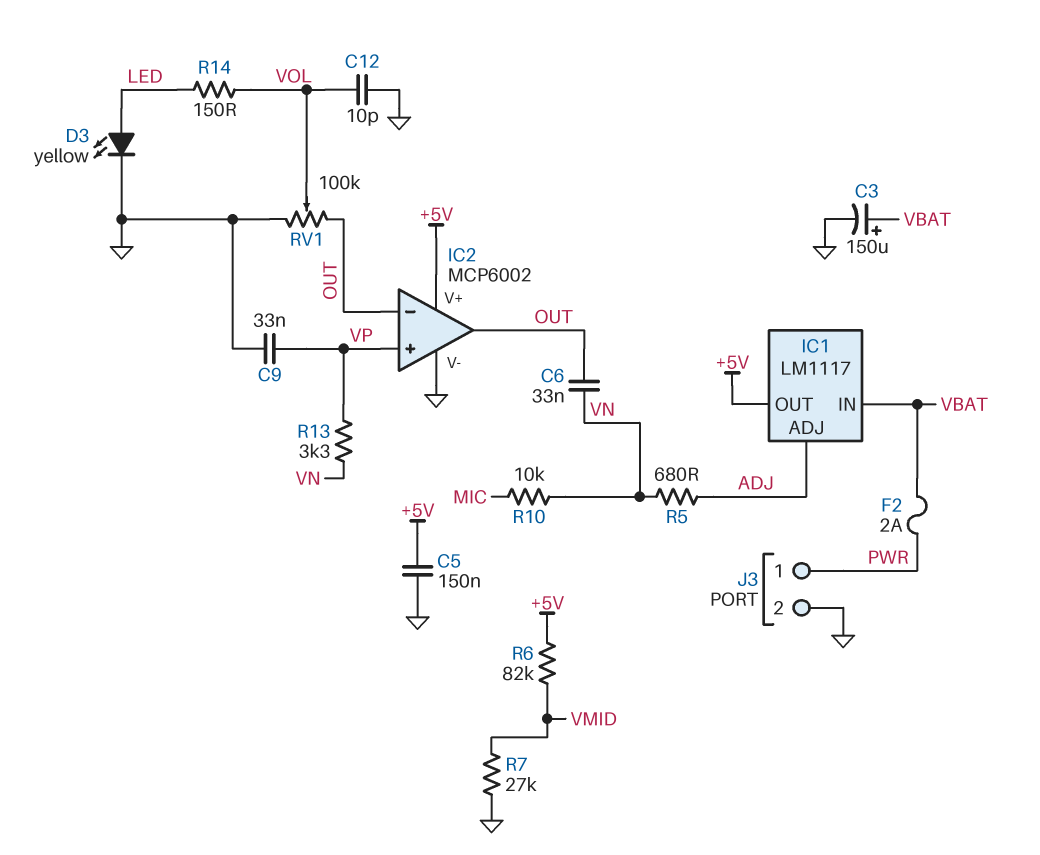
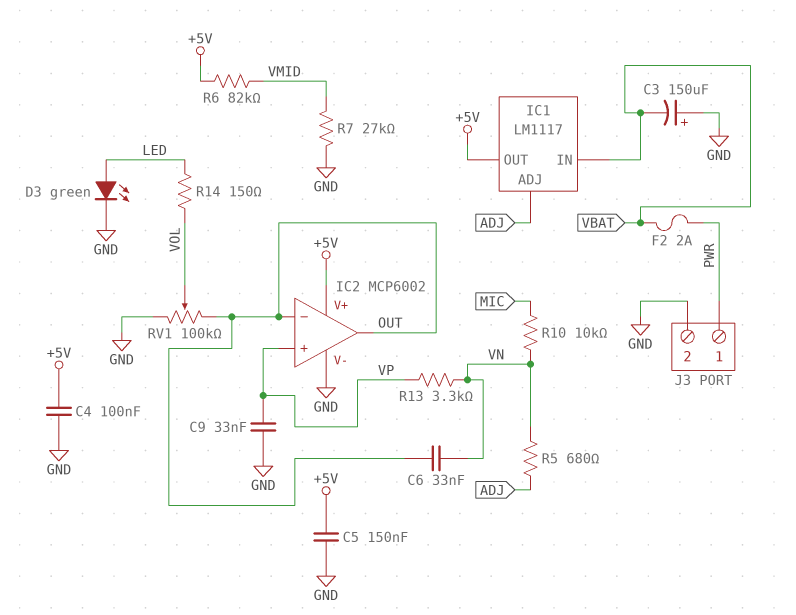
C3: 150uF (plus VBAT, minus GND) -> 150uF (plus GND, minus VBAT)
C4: none -> 100nF (+5V, GND)
C12: 10pF (GND, VOL) -> none
D3: LED yellow (A LED, K GND) -> LED green (A LED, K GND)

